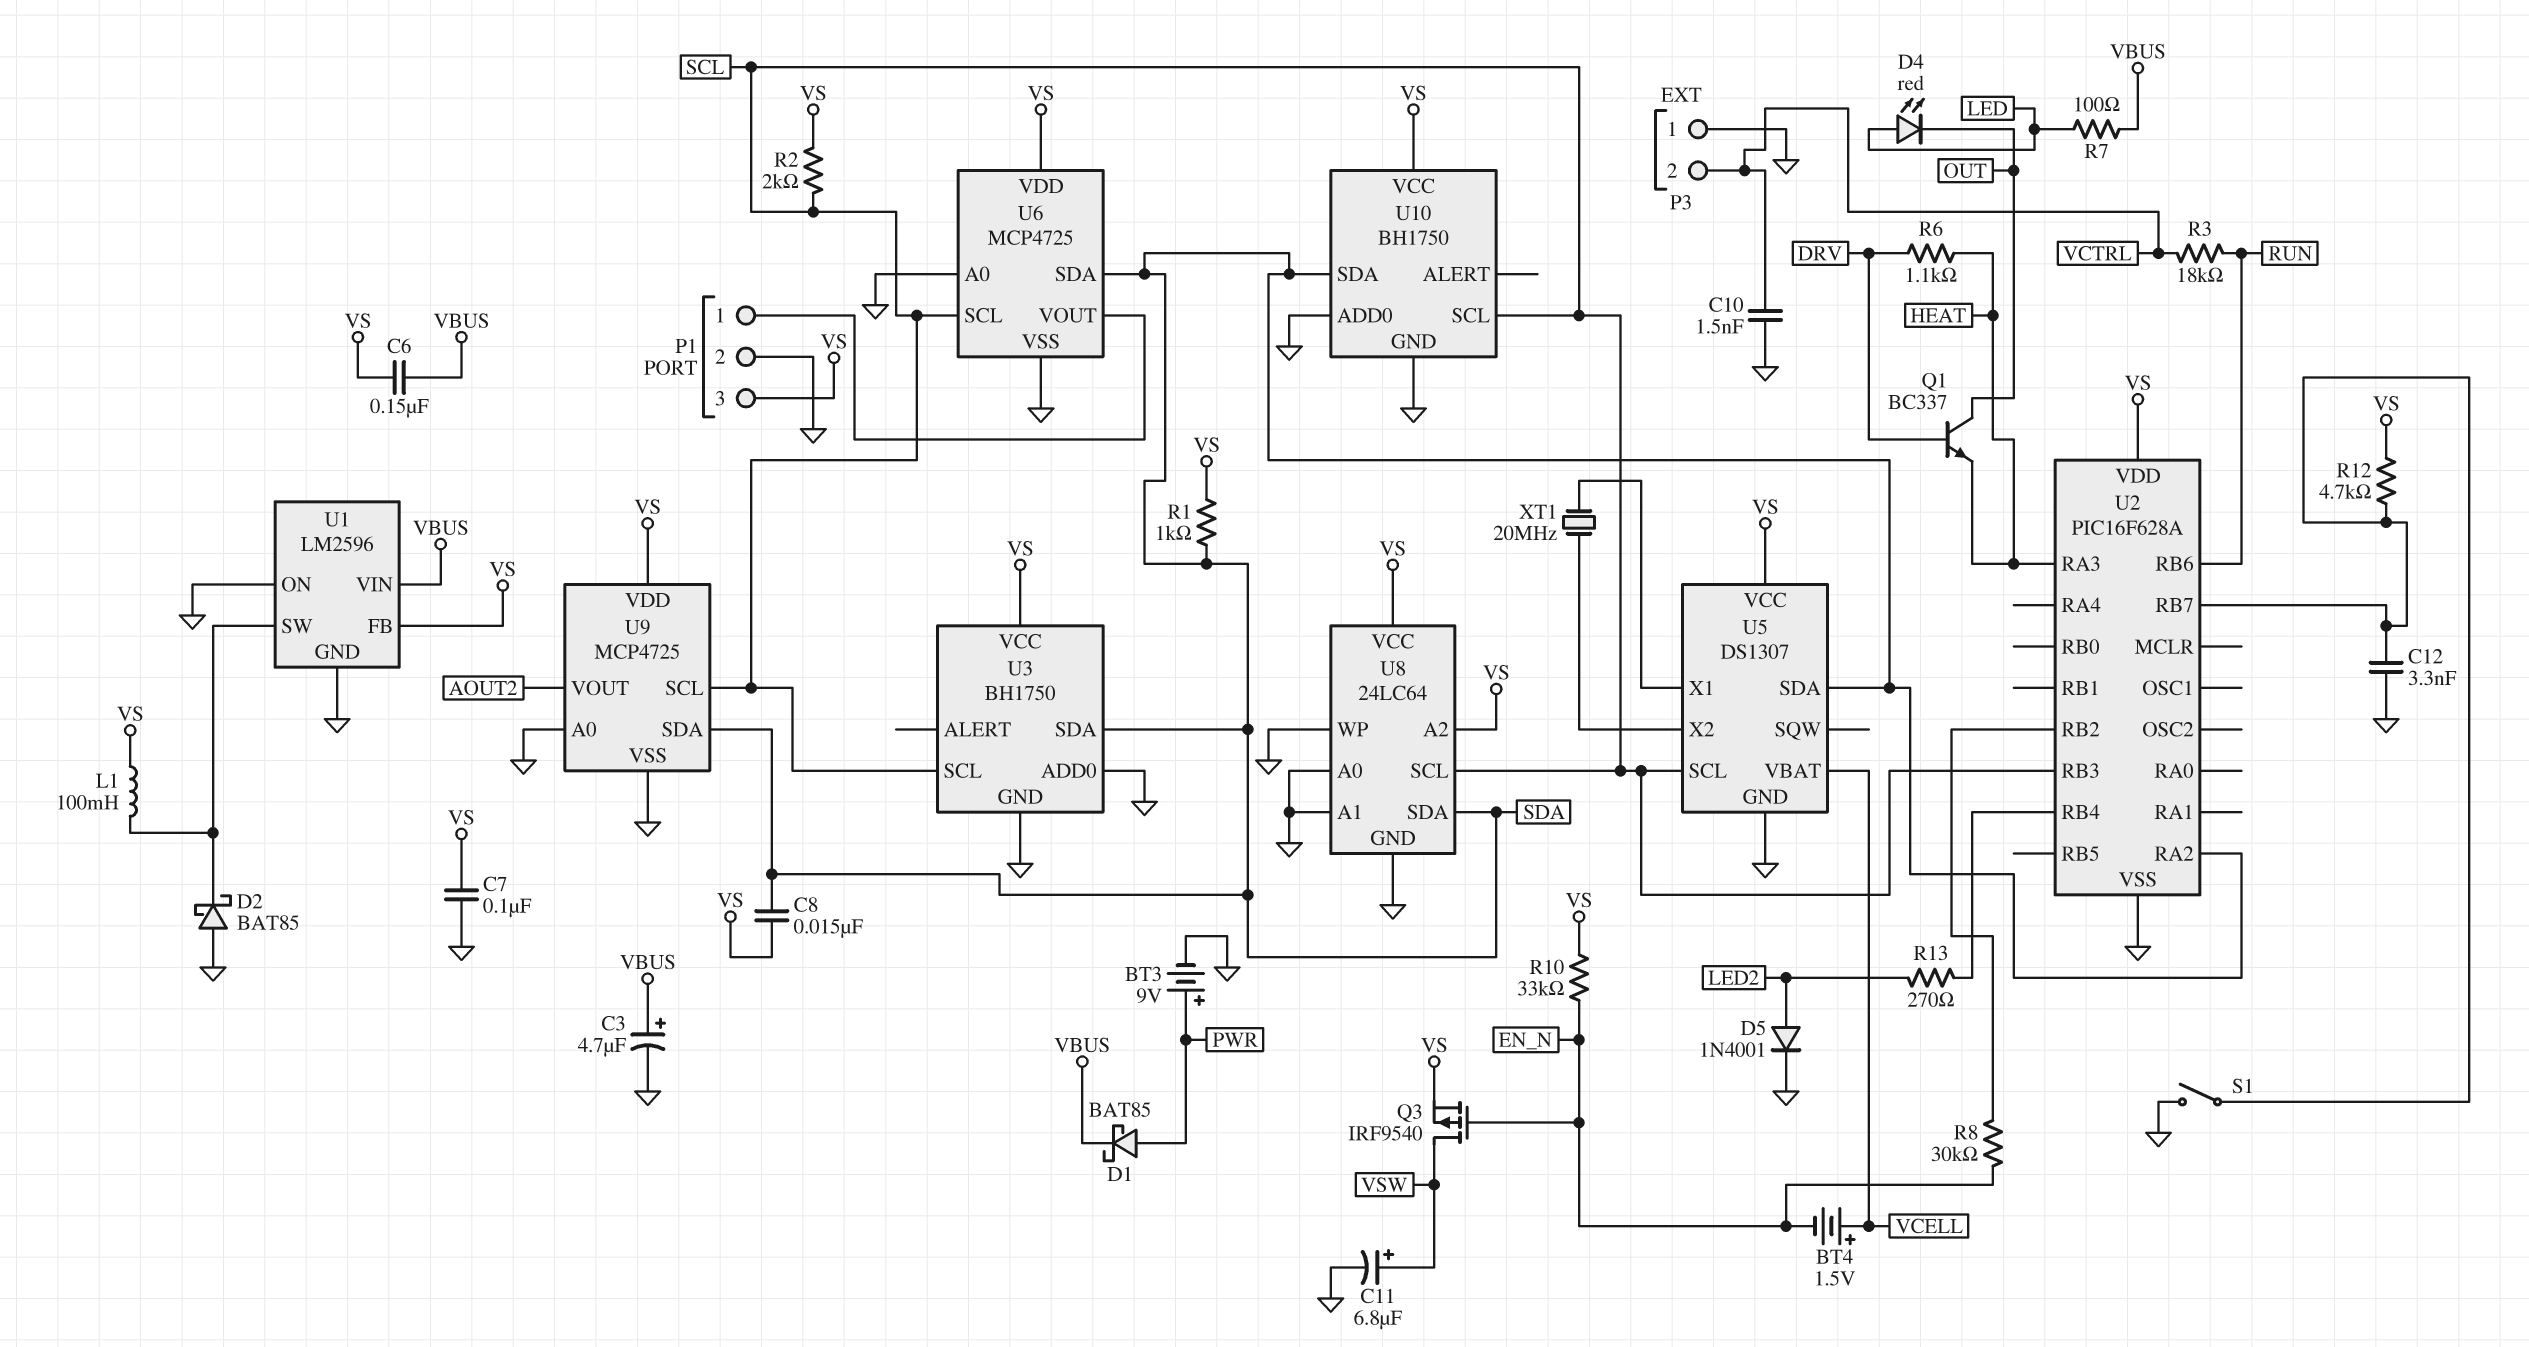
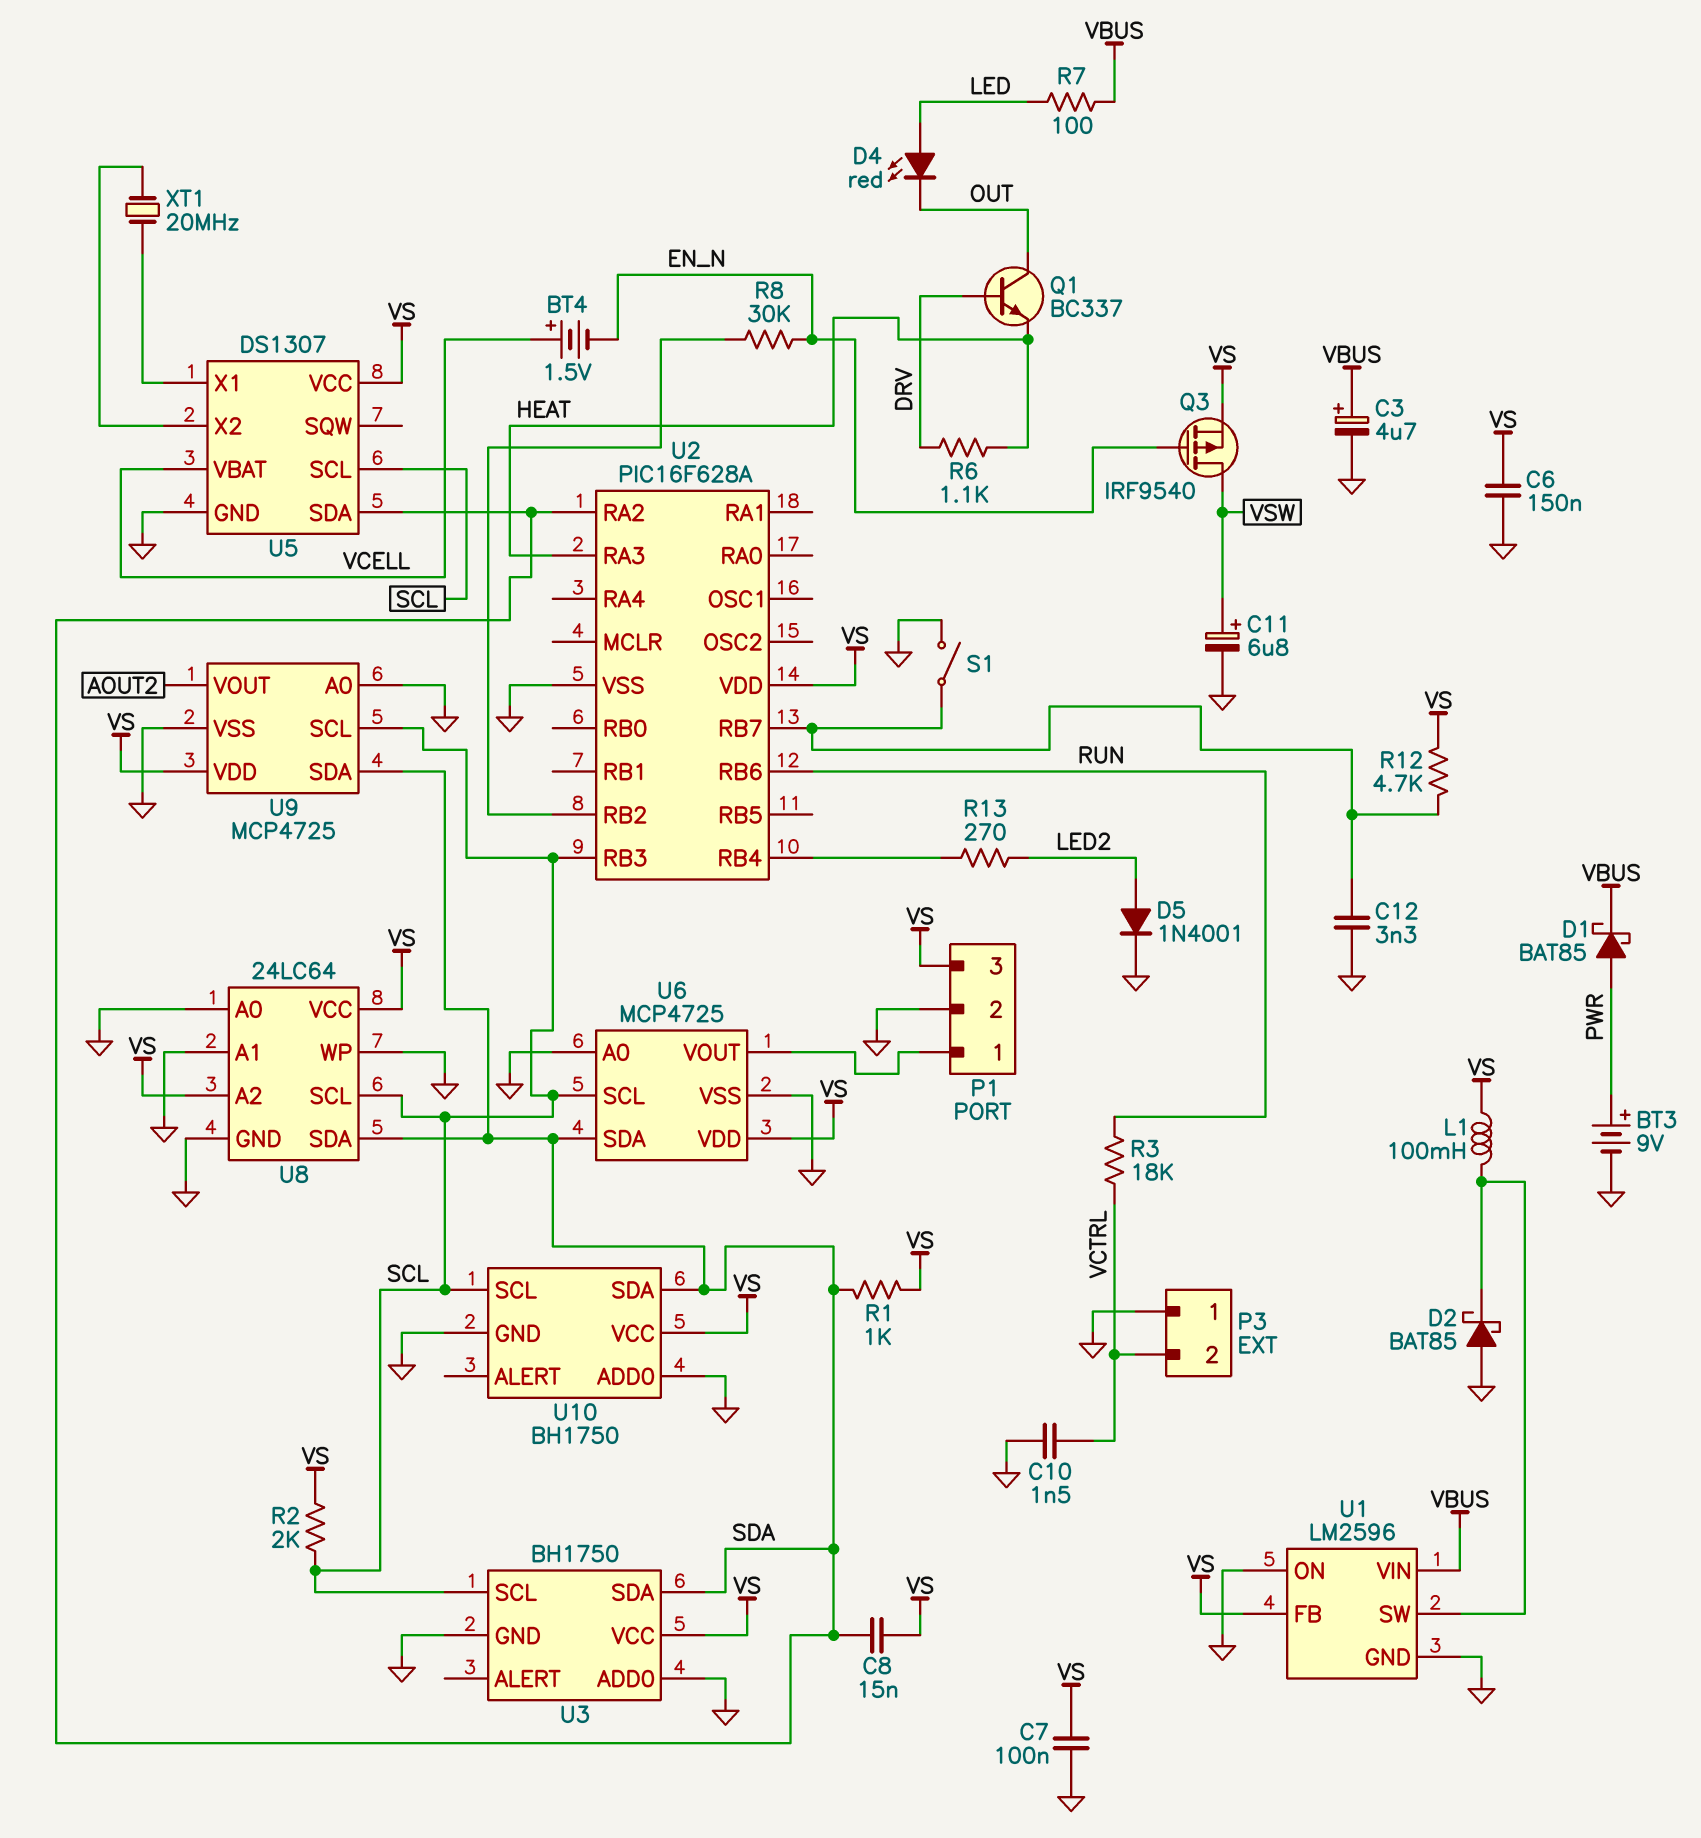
C6: 150nF (VBUS, VS) -> 150nF (GND, VS)
R10: 33k (EN_N, VS) -> none

